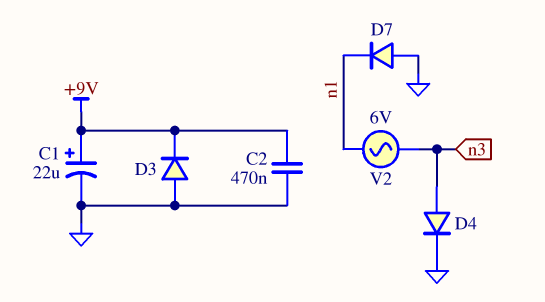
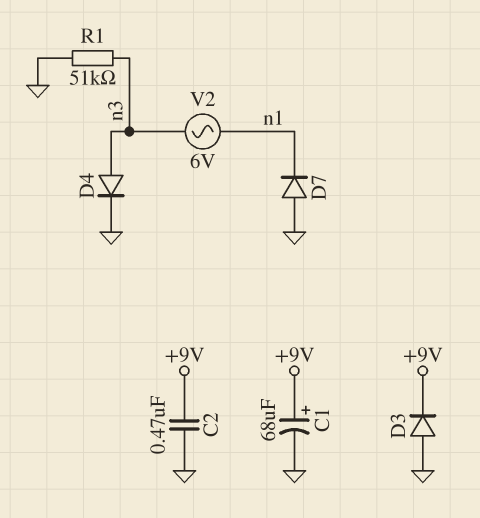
C1: 22uF (plus +9V, minus GND) -> 68uF (plus +9V, minus GND)
R1: none -> 51k (GND, n3)

